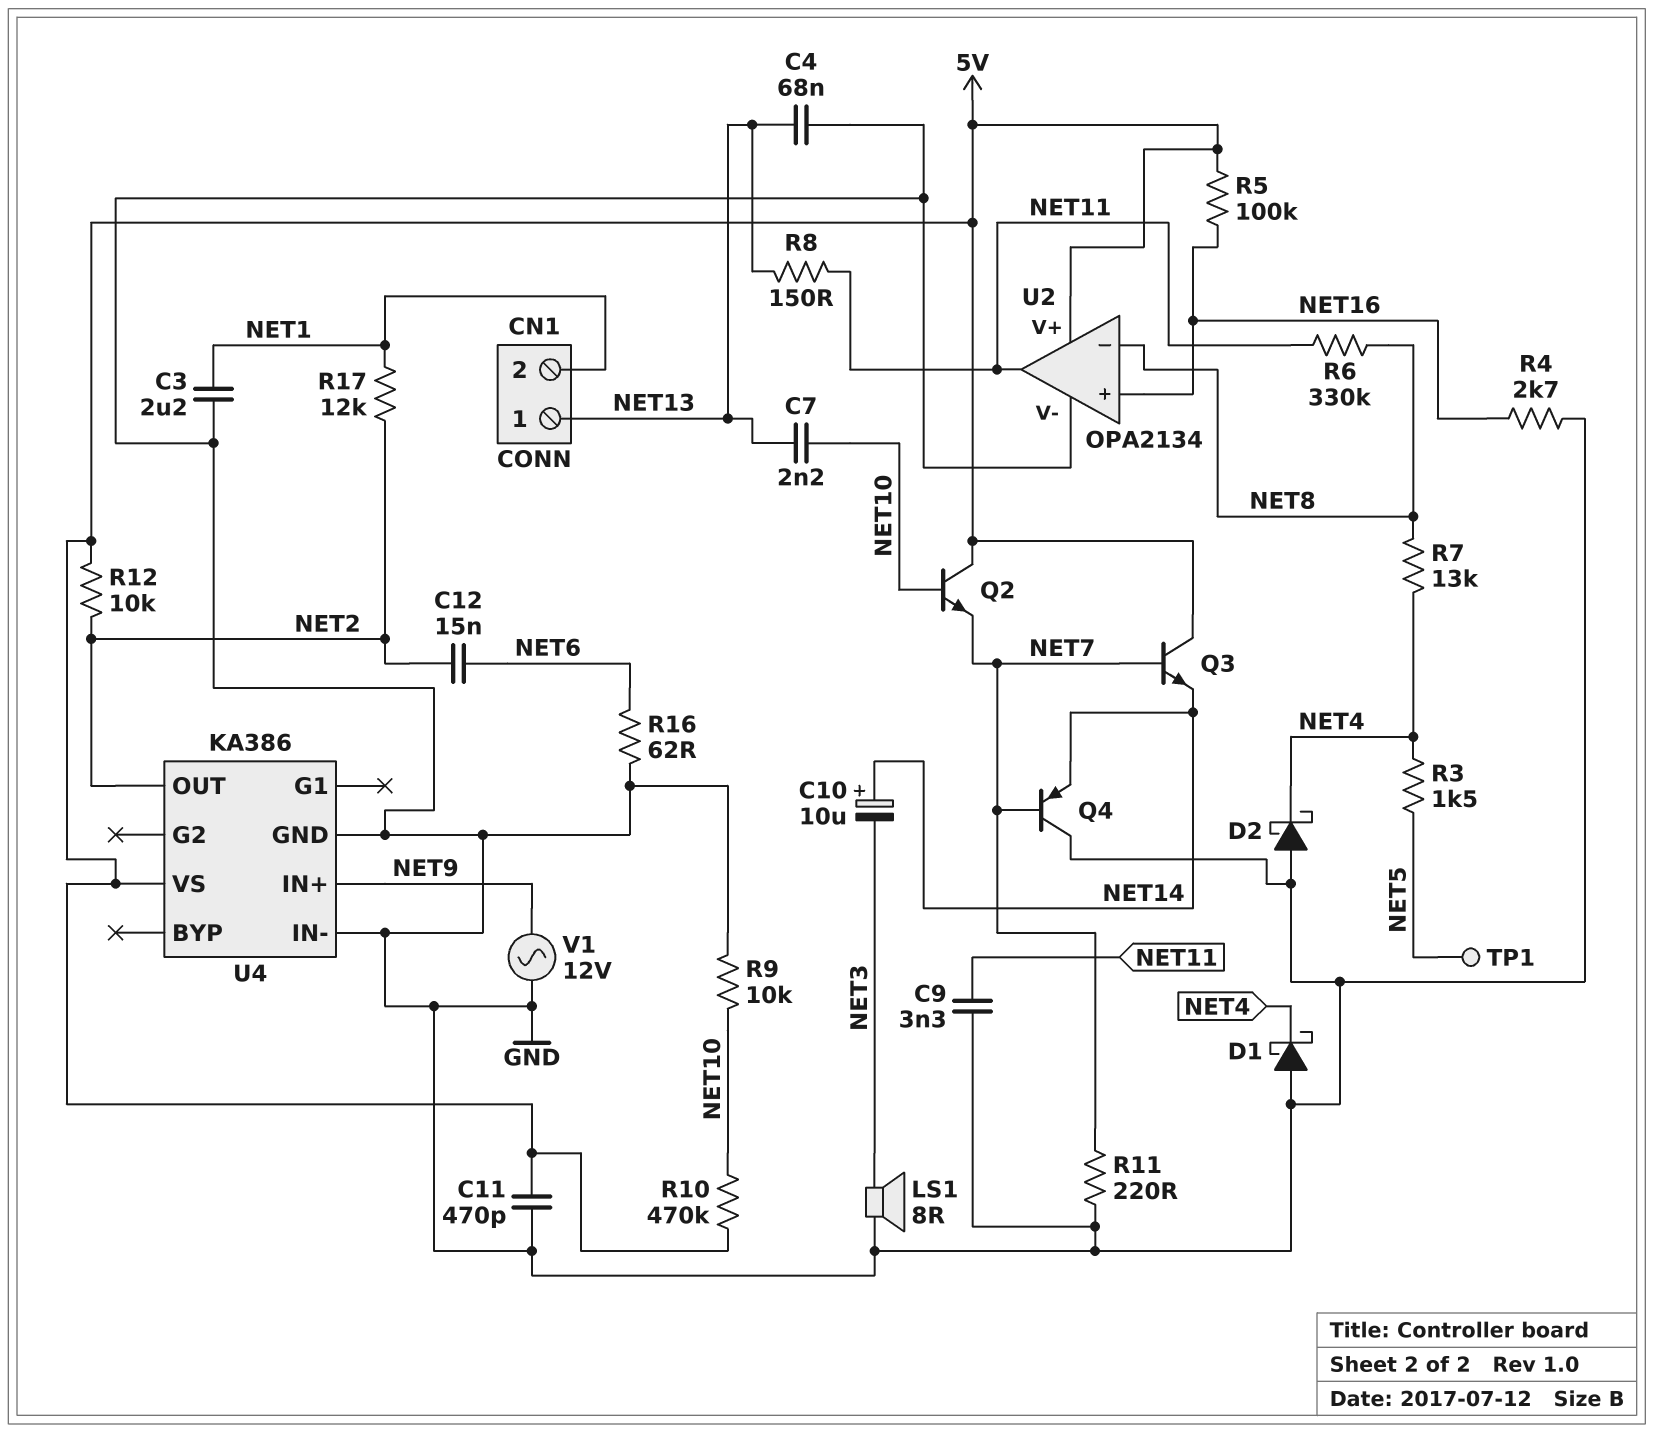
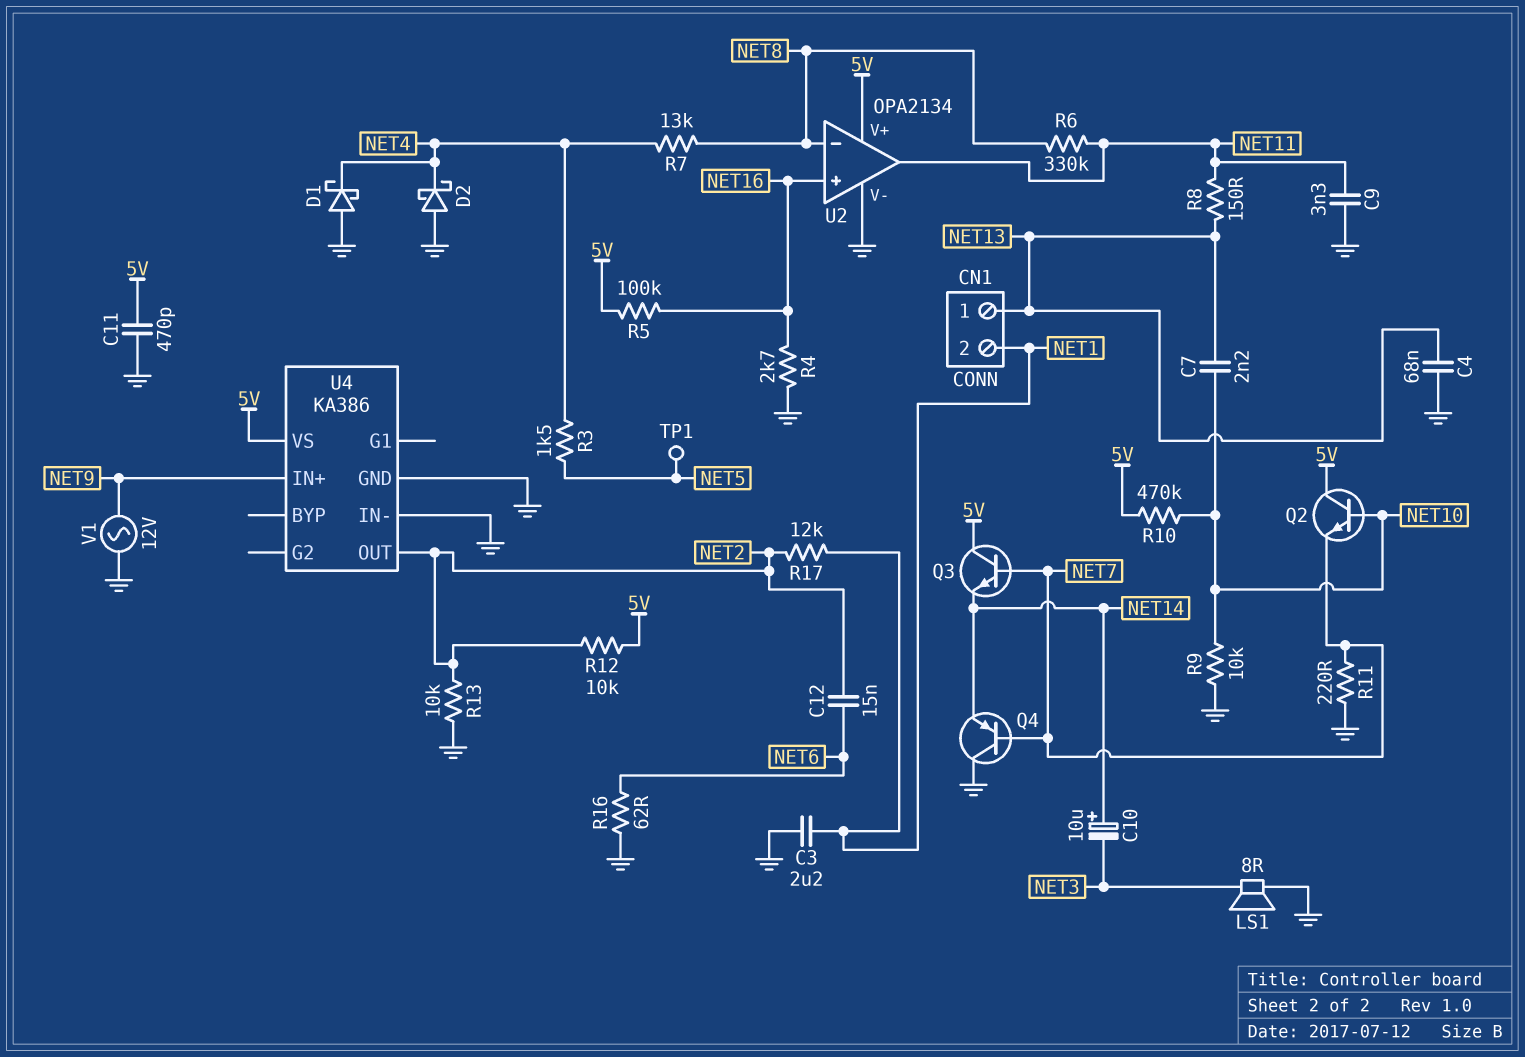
R13: none -> 10k (GND, NET2)

